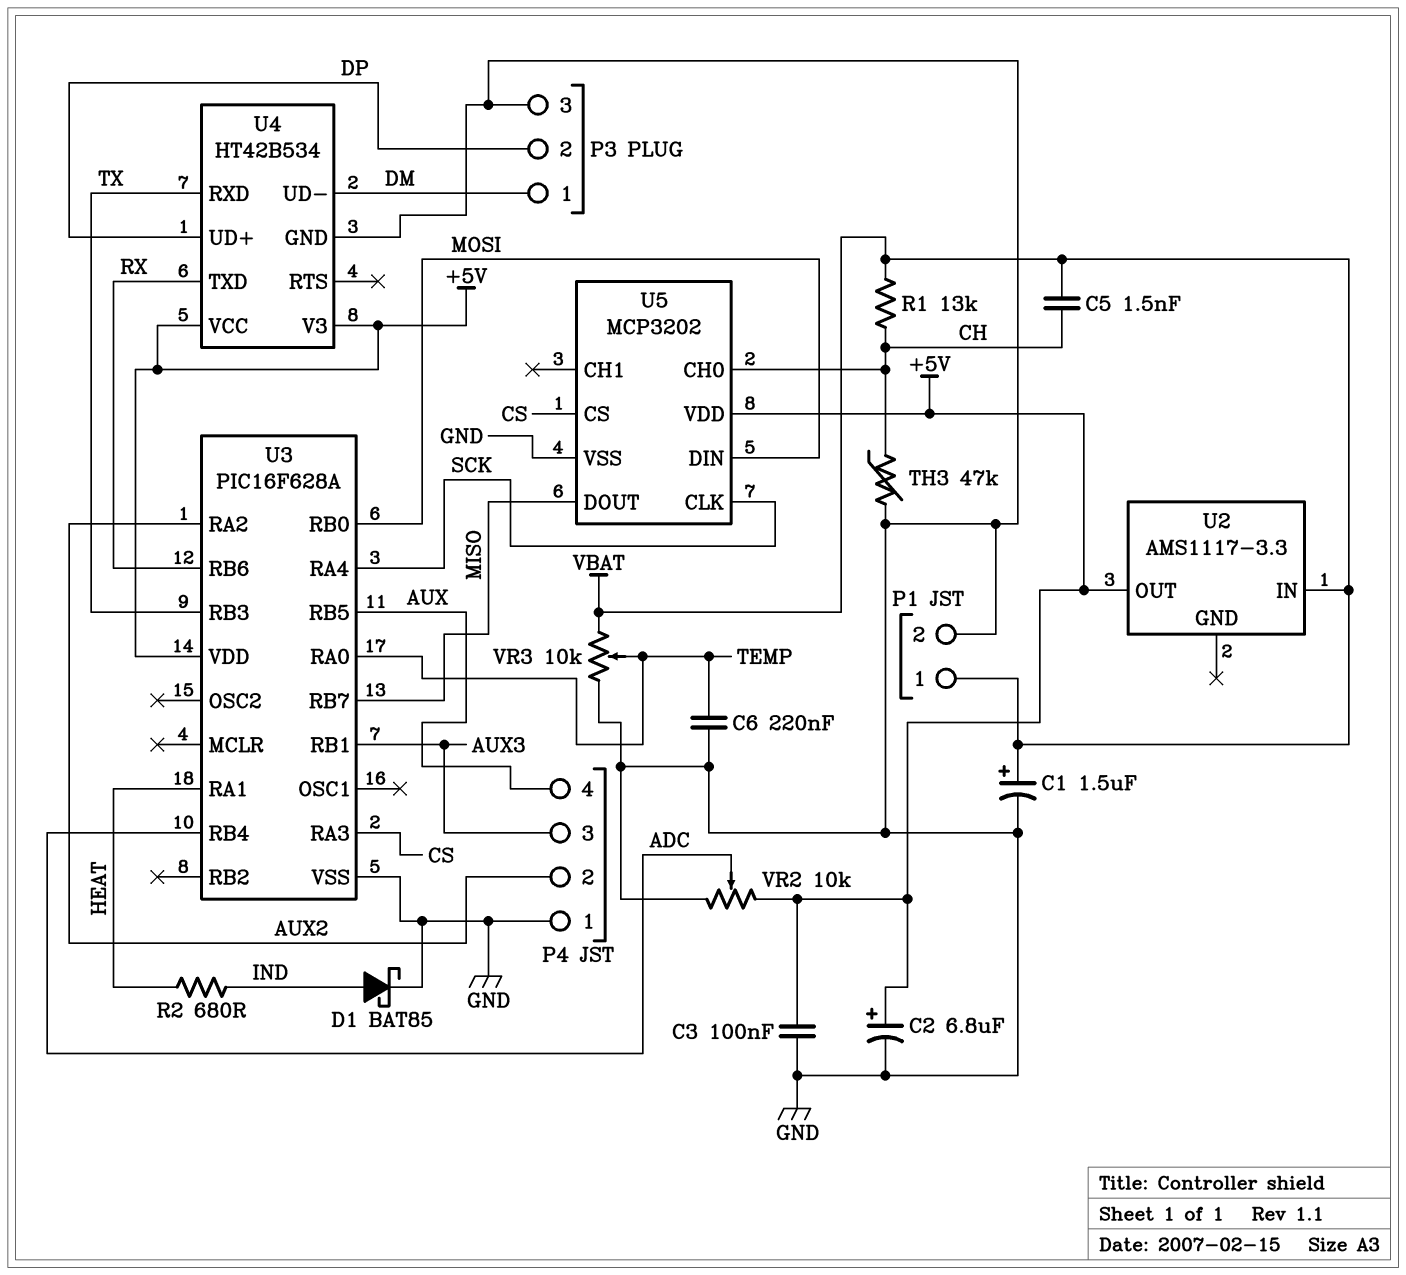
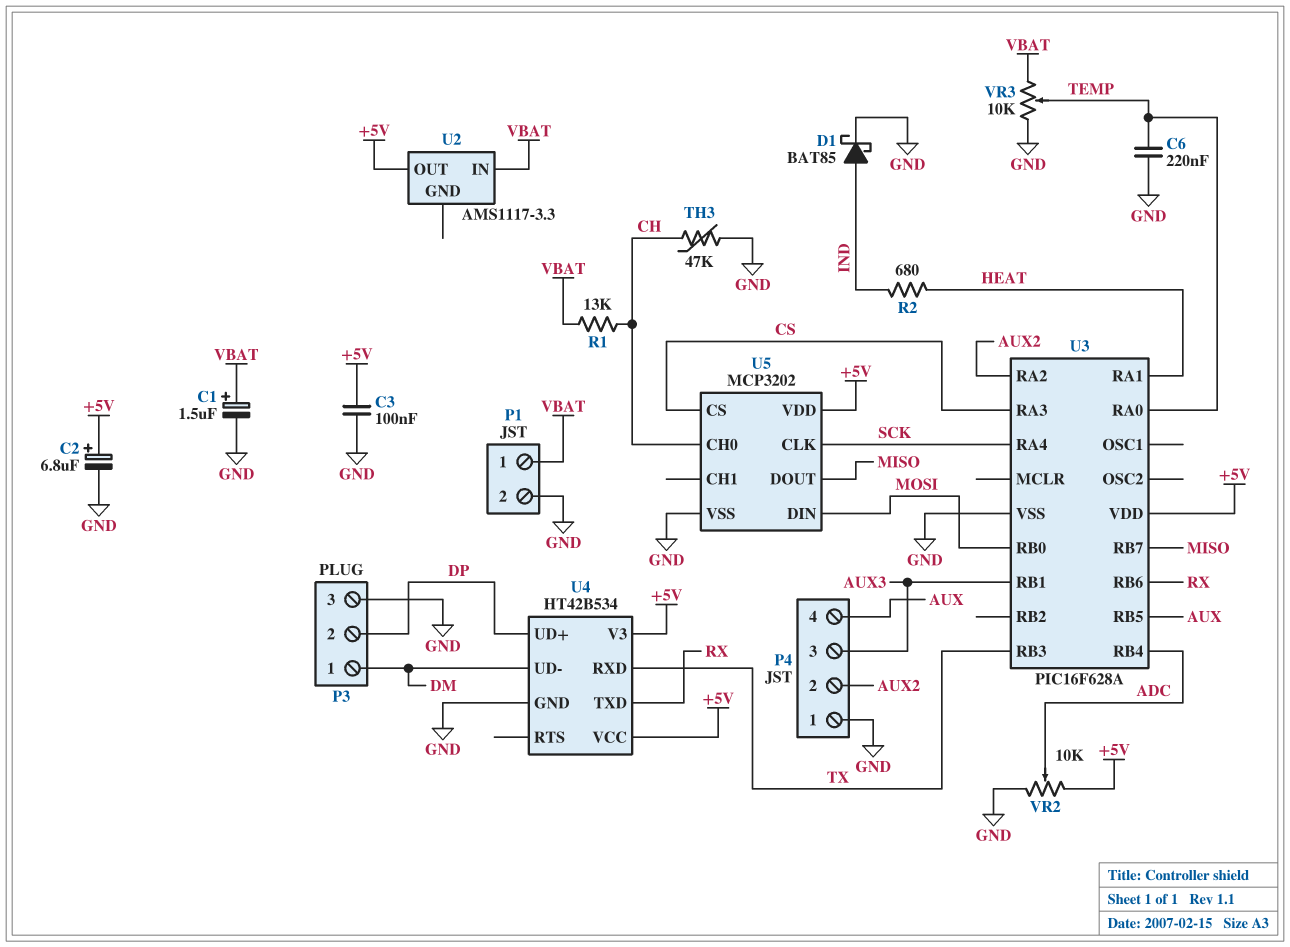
C5: 1.5nF (CH, VBAT) -> none

